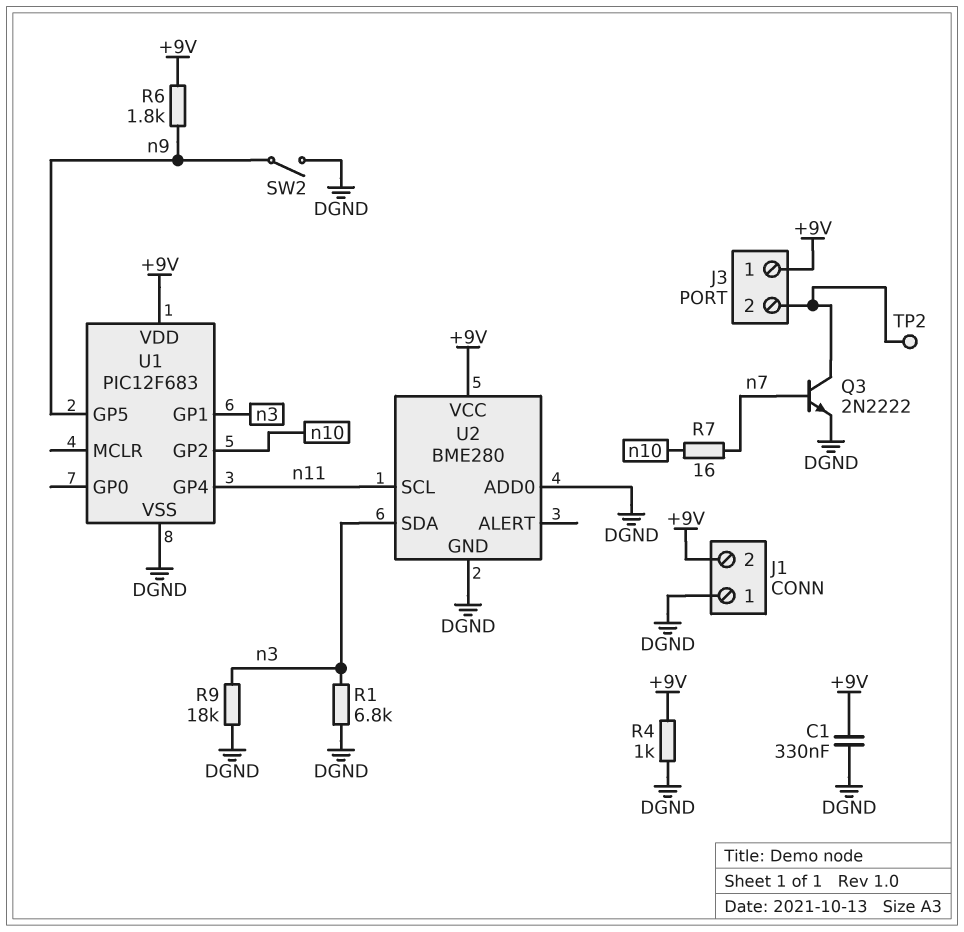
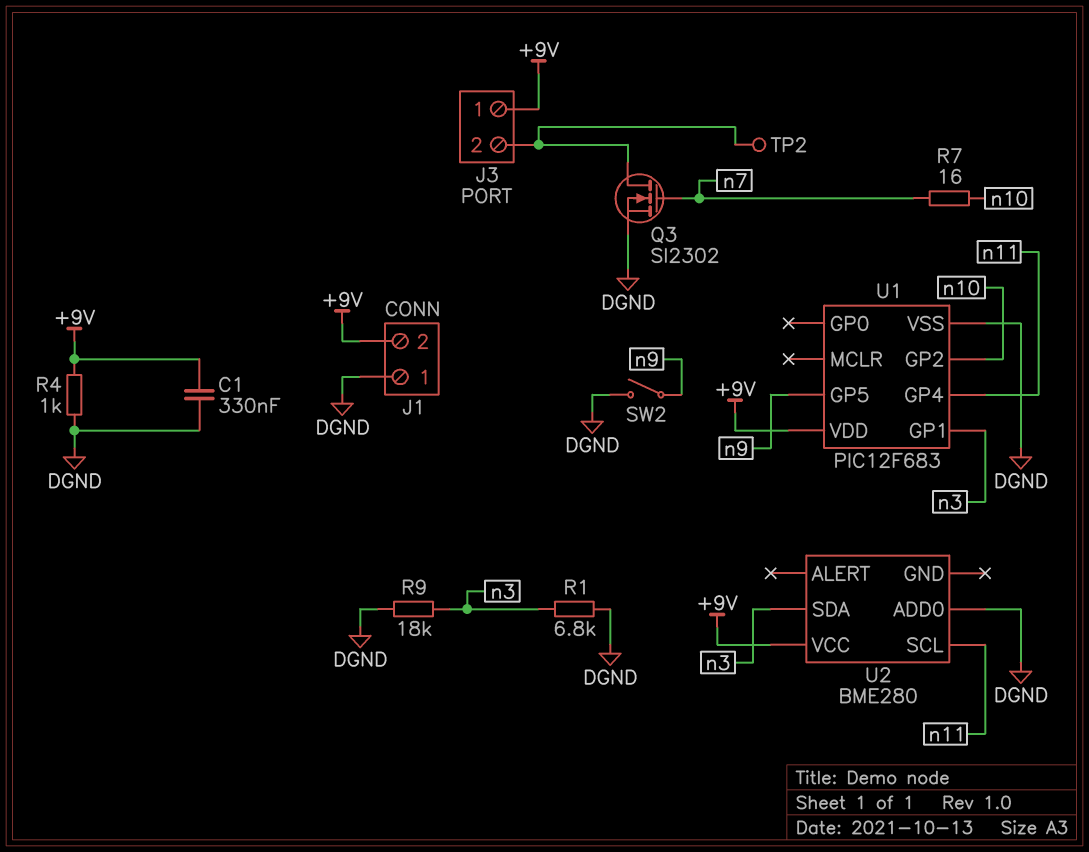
Q3: NPN 2N2222 (B n7, C J3/2, E DGND) -> NMOS SI2302 (G n7, D J3/2, S DGND)
R6: 1.8k (+9V, n9) -> none
U2 pin GND: DGND -> none

